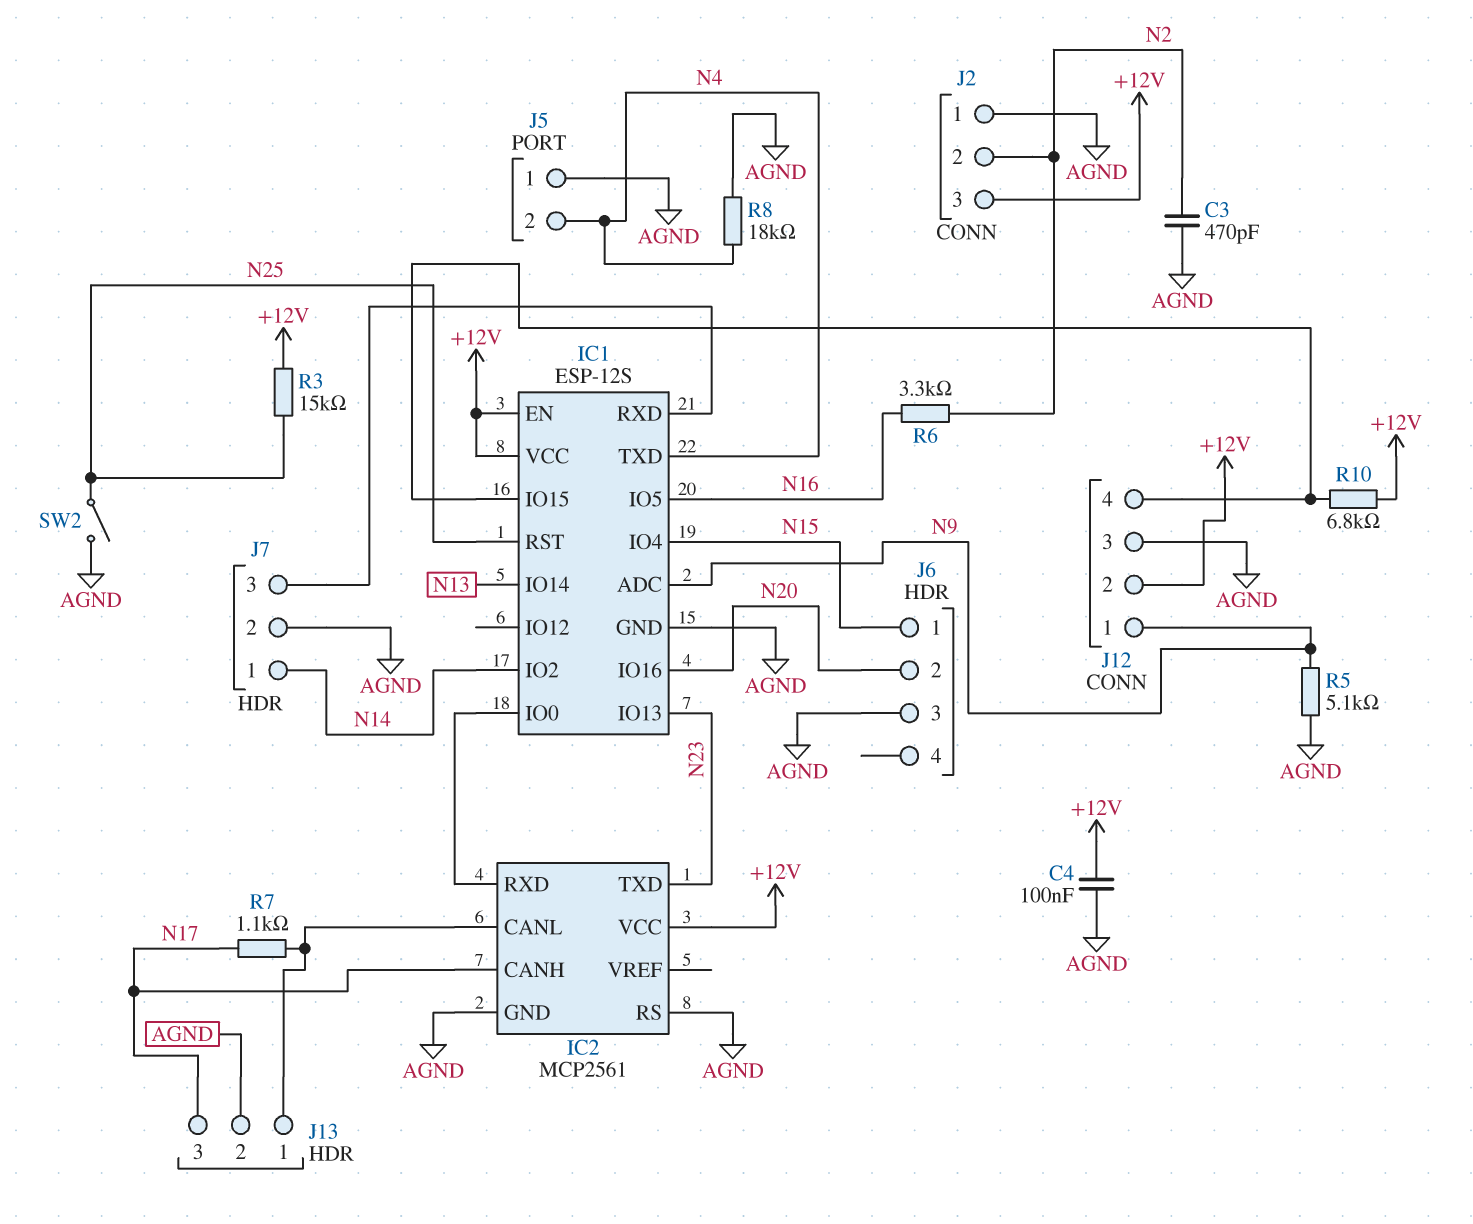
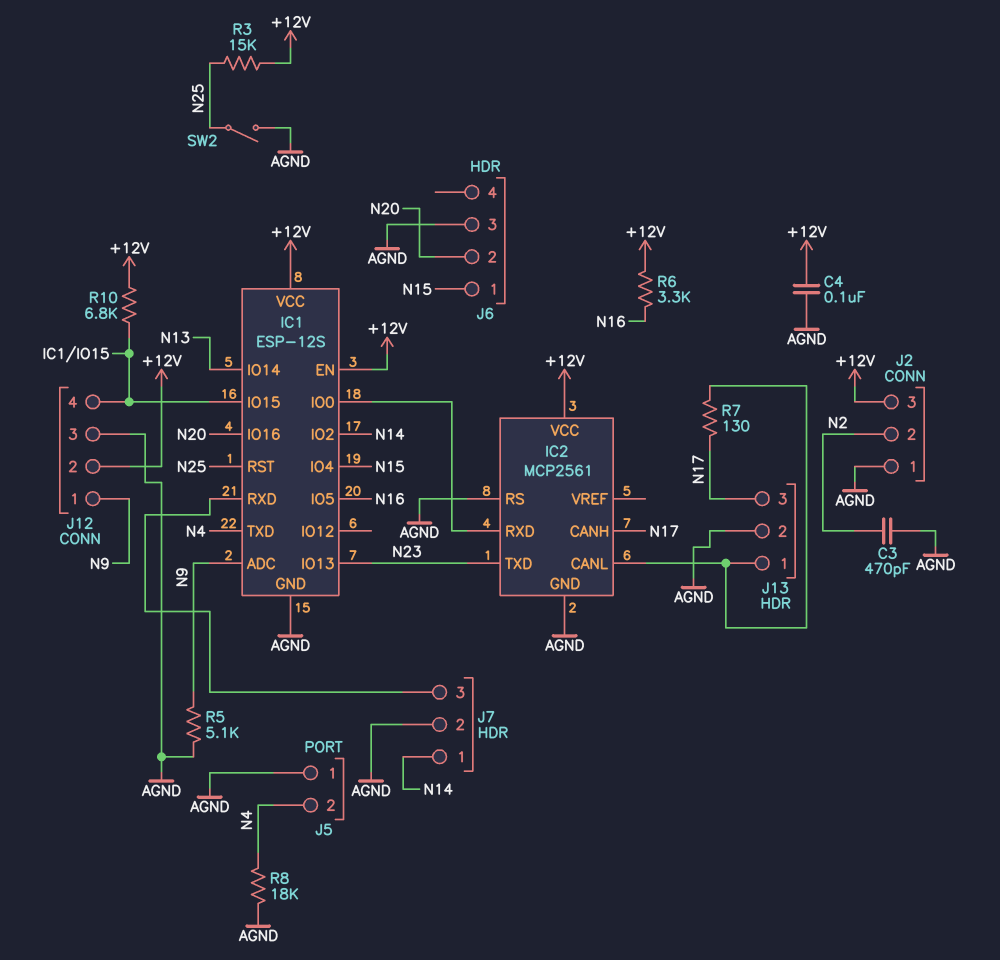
R6: 3.3k (N2, N16) -> 3.3k (+12V, N16)
R7: 1.1k (IC2/CANL, N17) -> 130 (IC2/CANL, N17)

